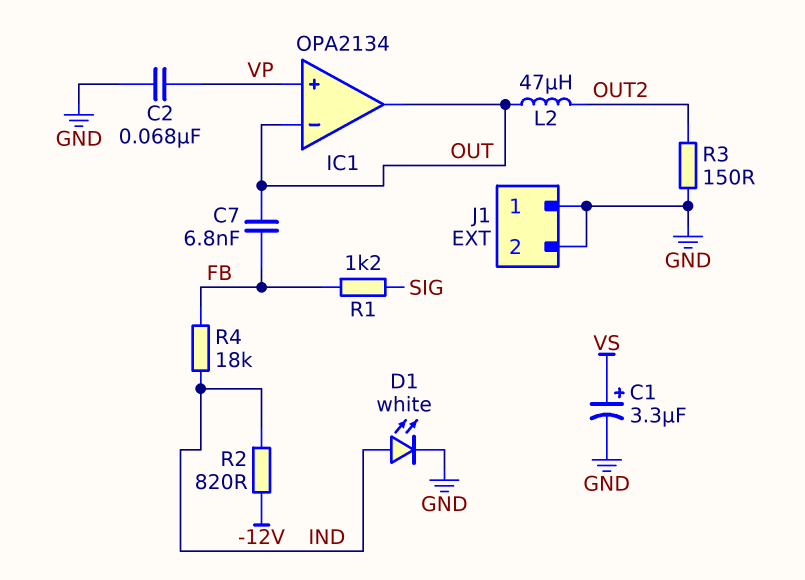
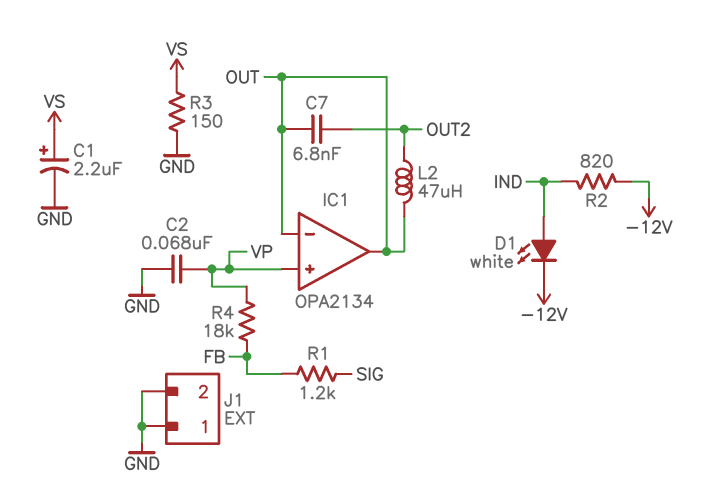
C1: 3.3uF (plus VS, minus GND) -> 2.2uF (plus VS, minus GND)
C7: 6.8nF (FB, OUT) -> 6.8nF (OUT, OUT2)
D1: LED white (A IND, K GND) -> LED white (A IND, K -12V)
R3: 150 (GND, OUT2) -> 150 (GND, VS)
R4: 18k (FB, IND) -> 18k (FB, VP)

